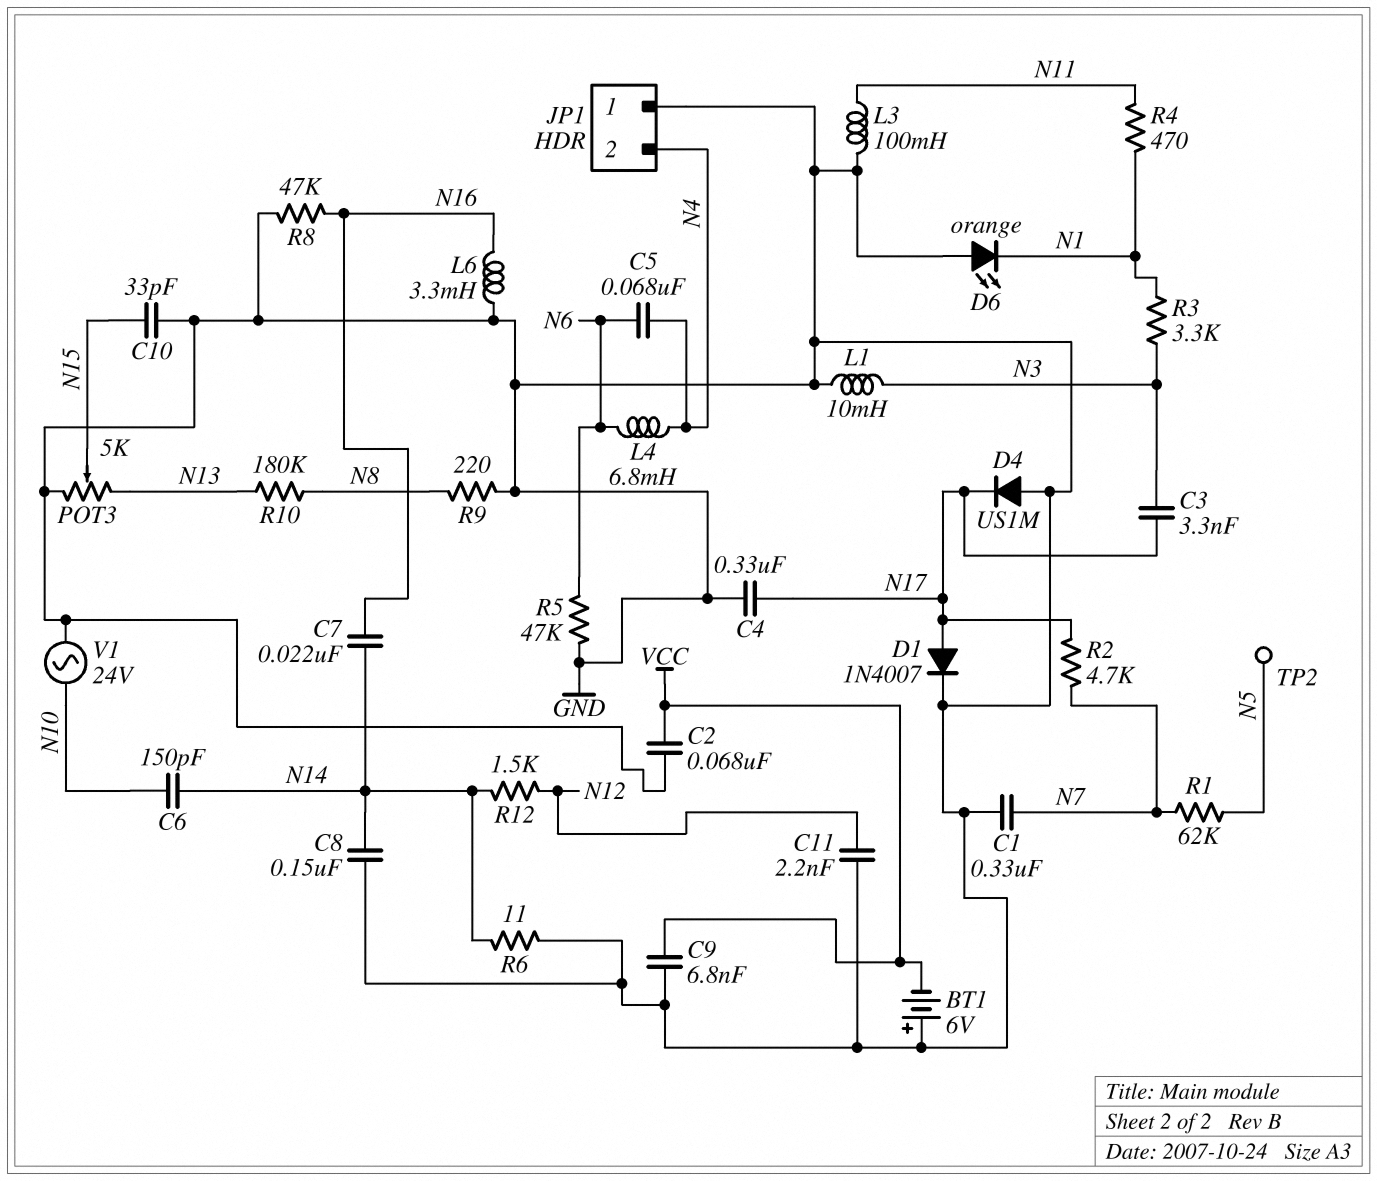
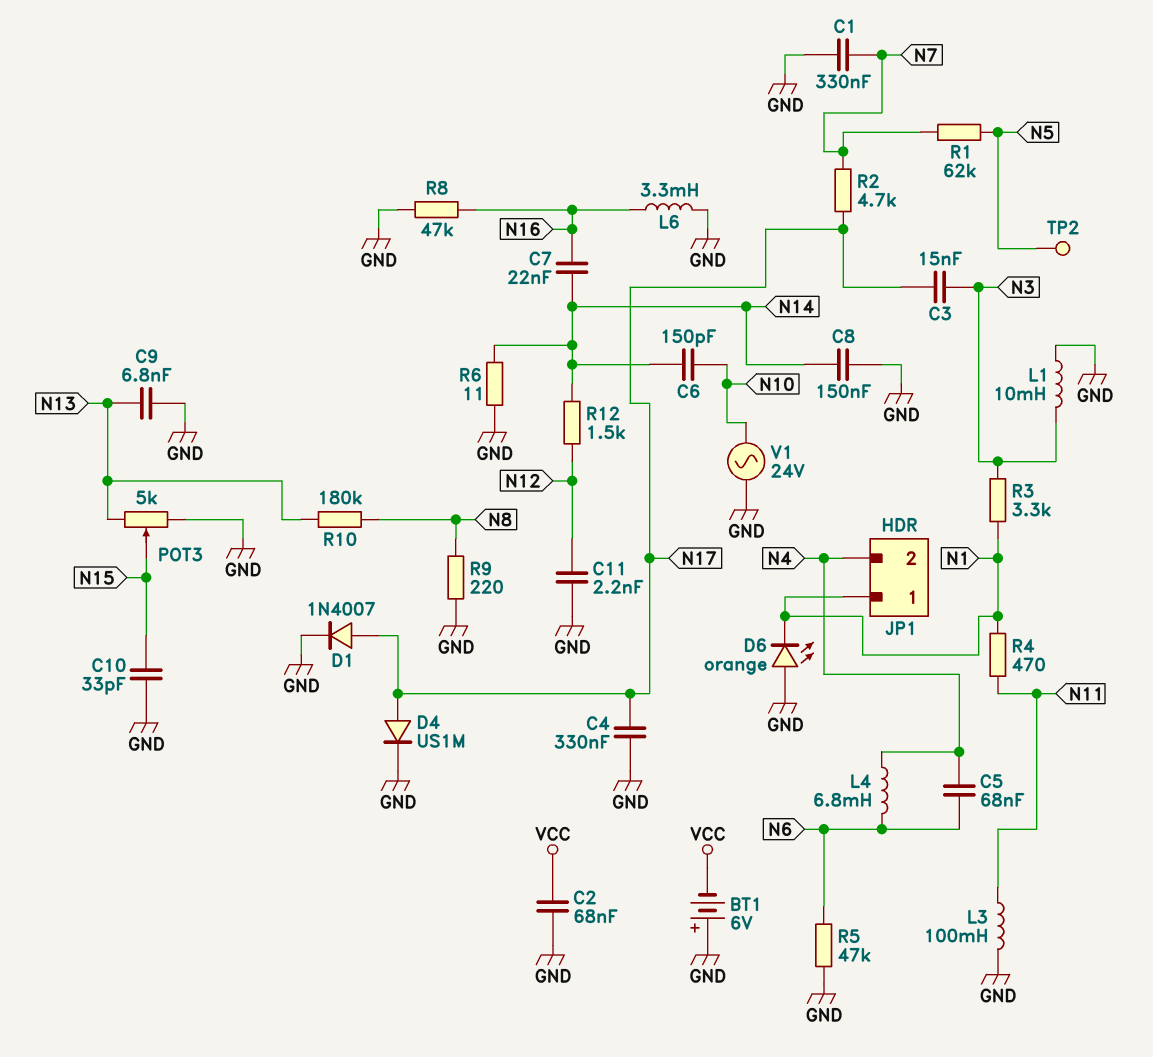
C3: 3.3nF (N3, N17) -> 15nF (N3, N17)
C9: 6.8nF (GND, VCC) -> 6.8nF (GND, N13)
D4: diode US1M (A GND, K N17) -> diode US1M (A N17, K GND)
JP1 pin 1: GND -> N1

